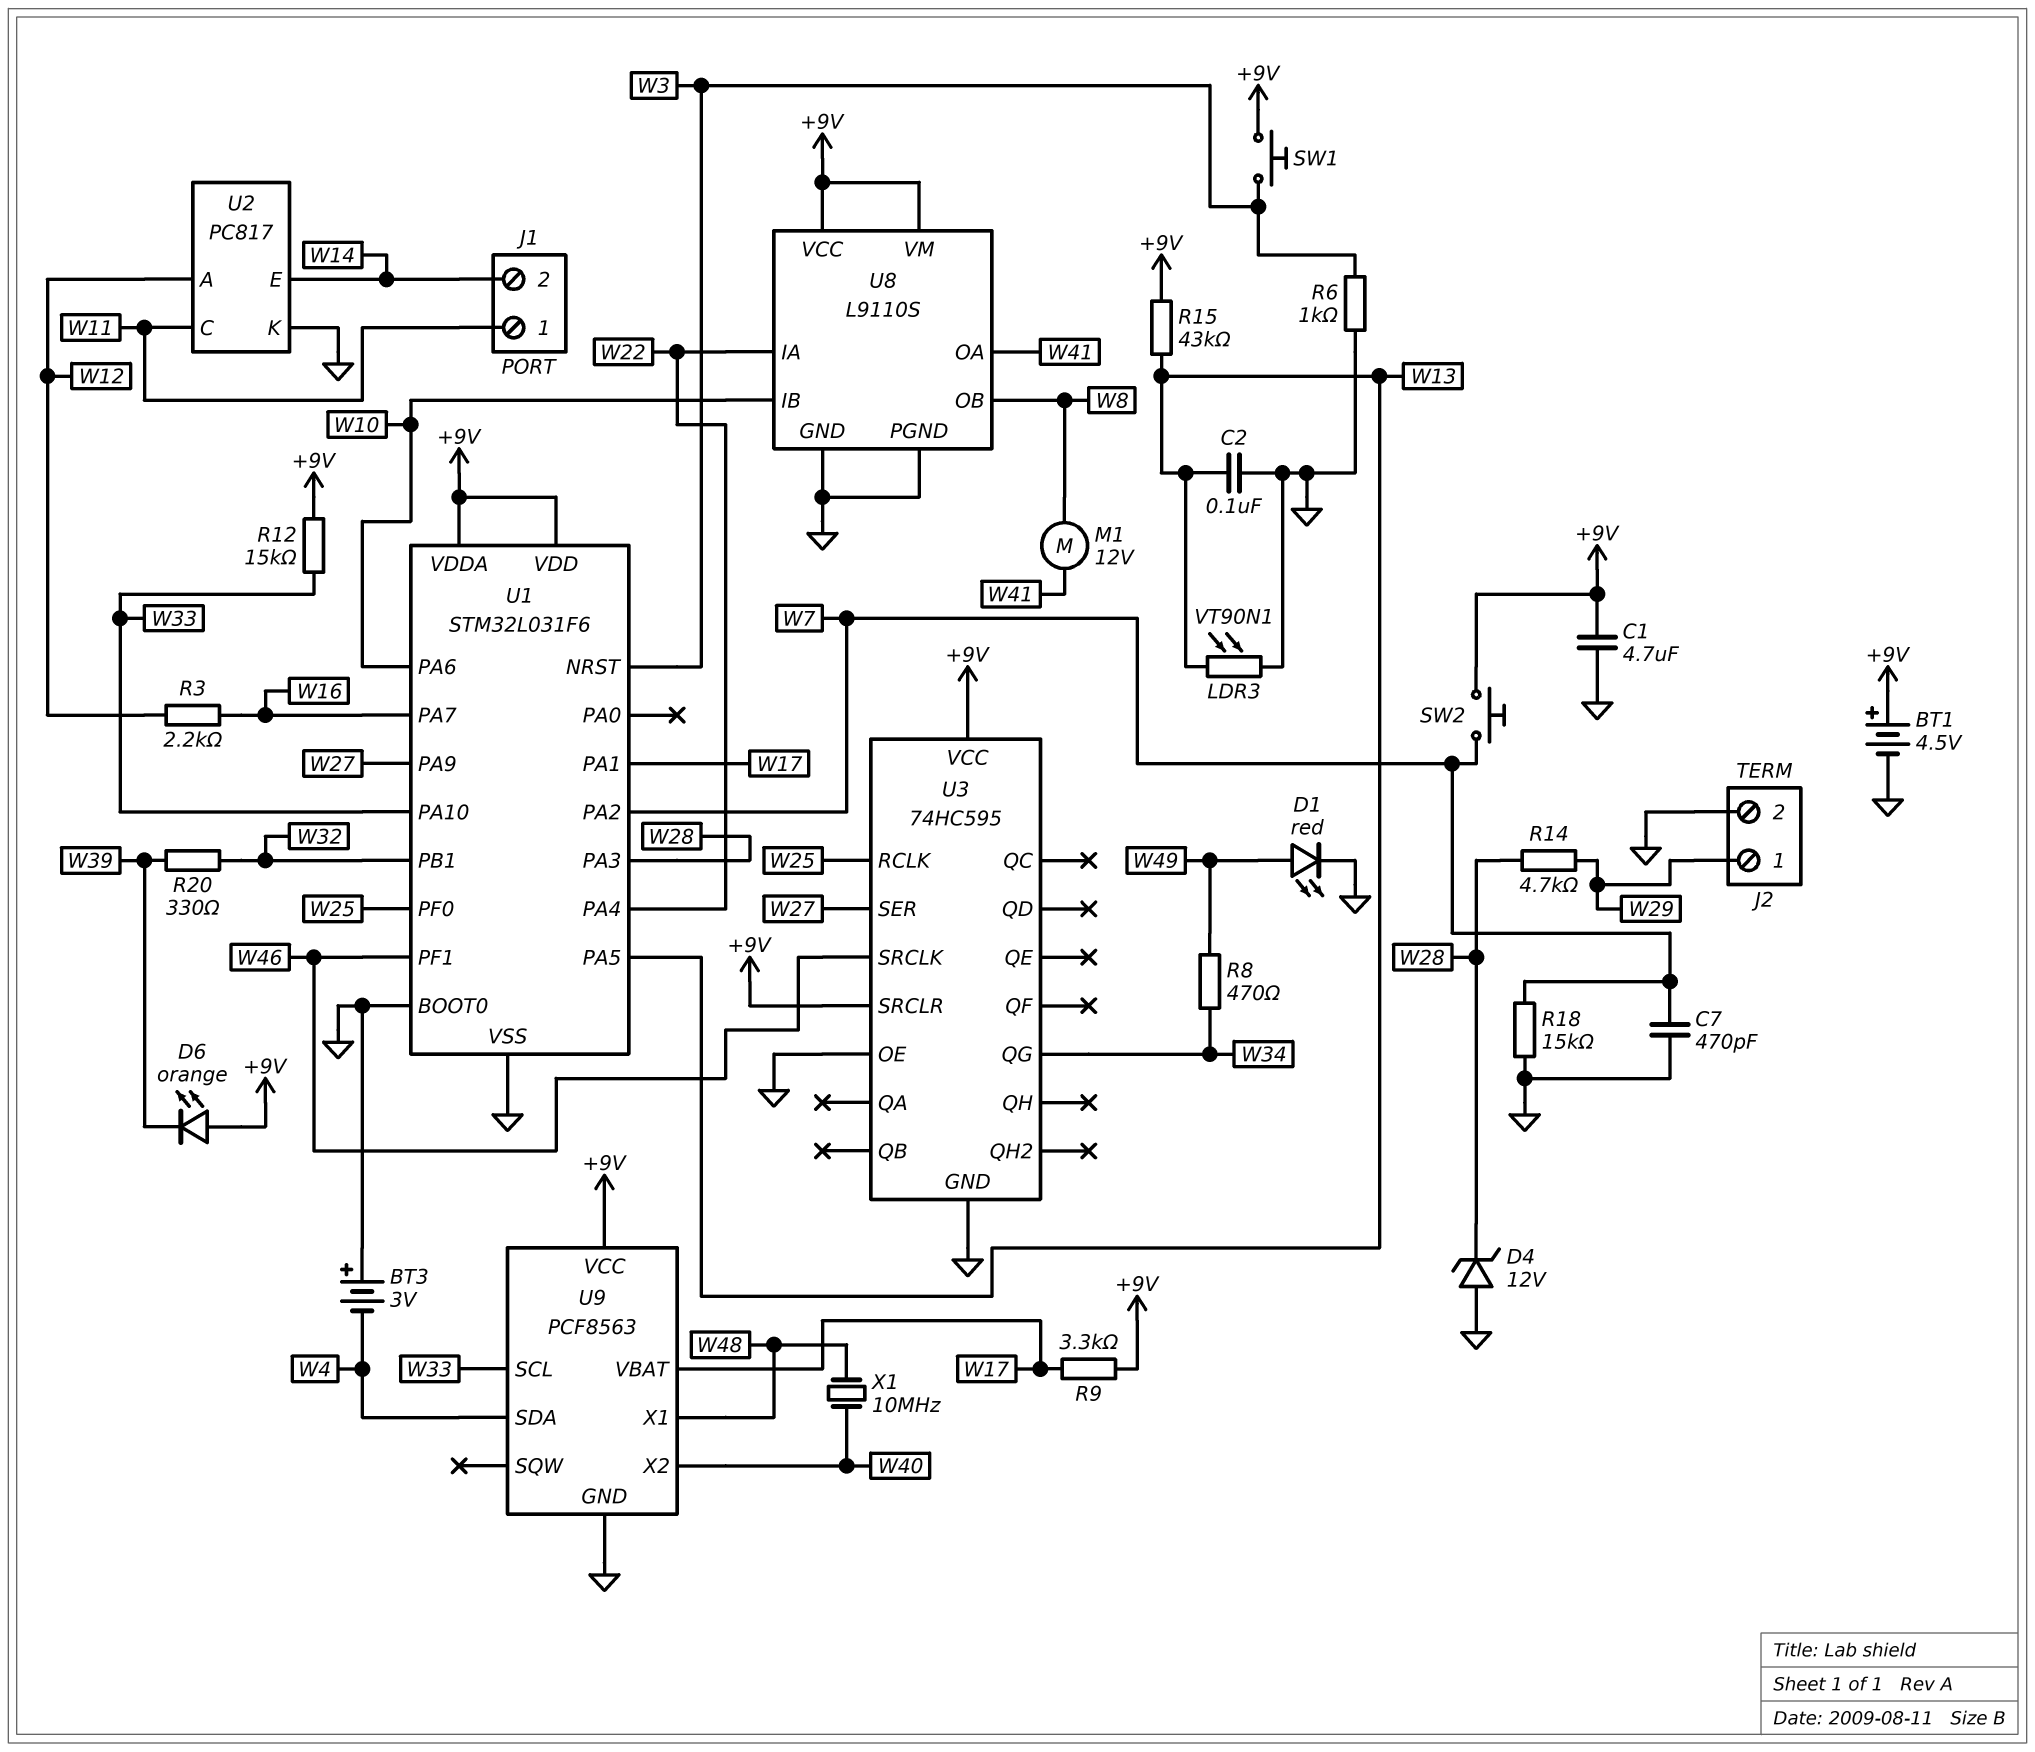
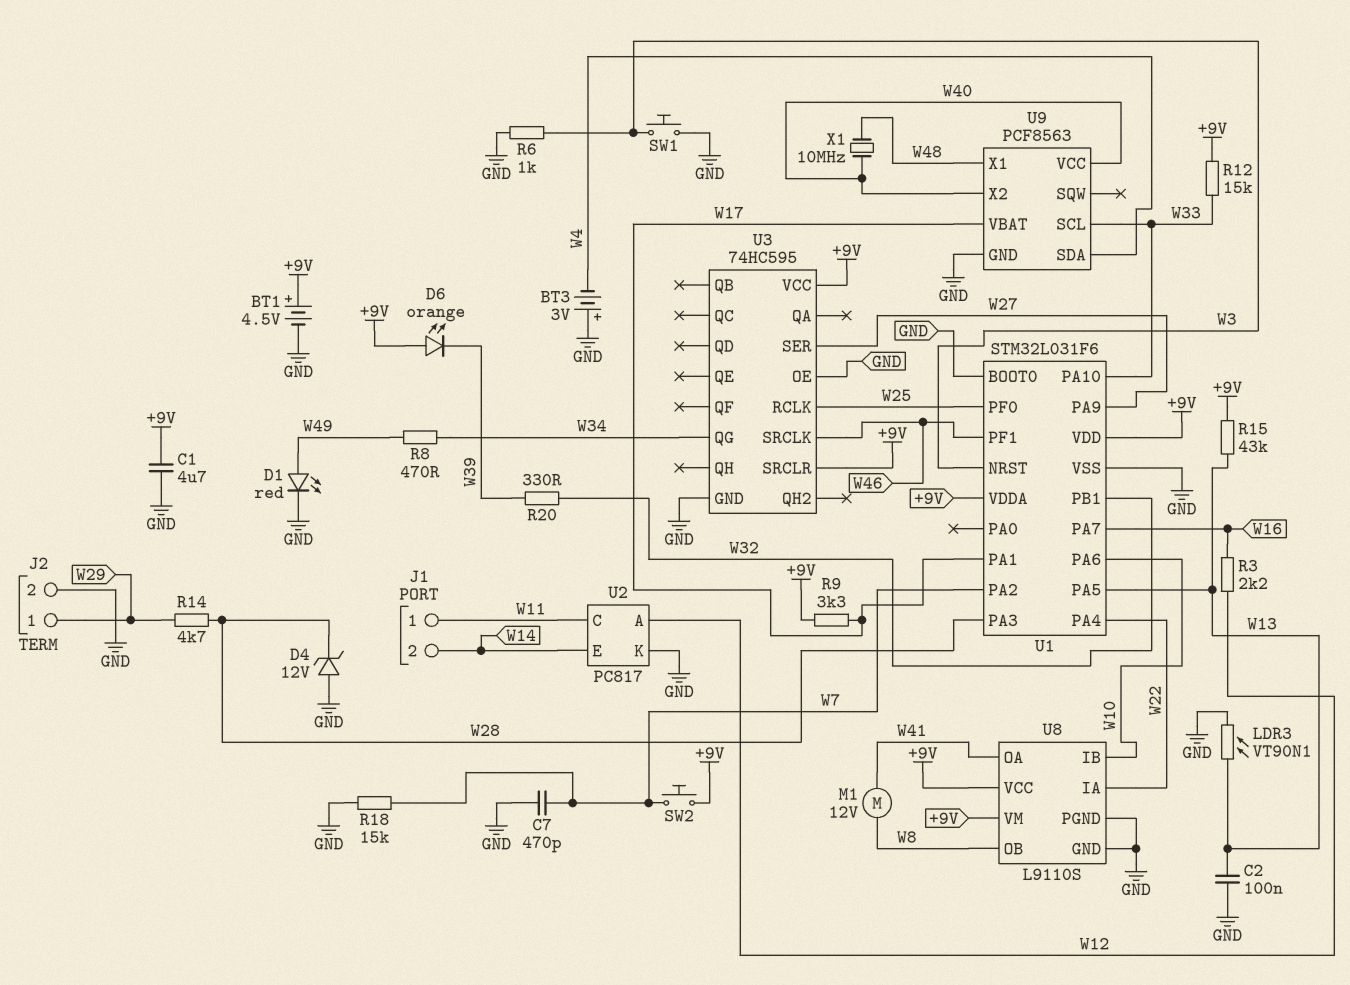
SW1: button (+9V, W3) -> button (GND, W3)
U9 pin VCC: +9V -> W40

